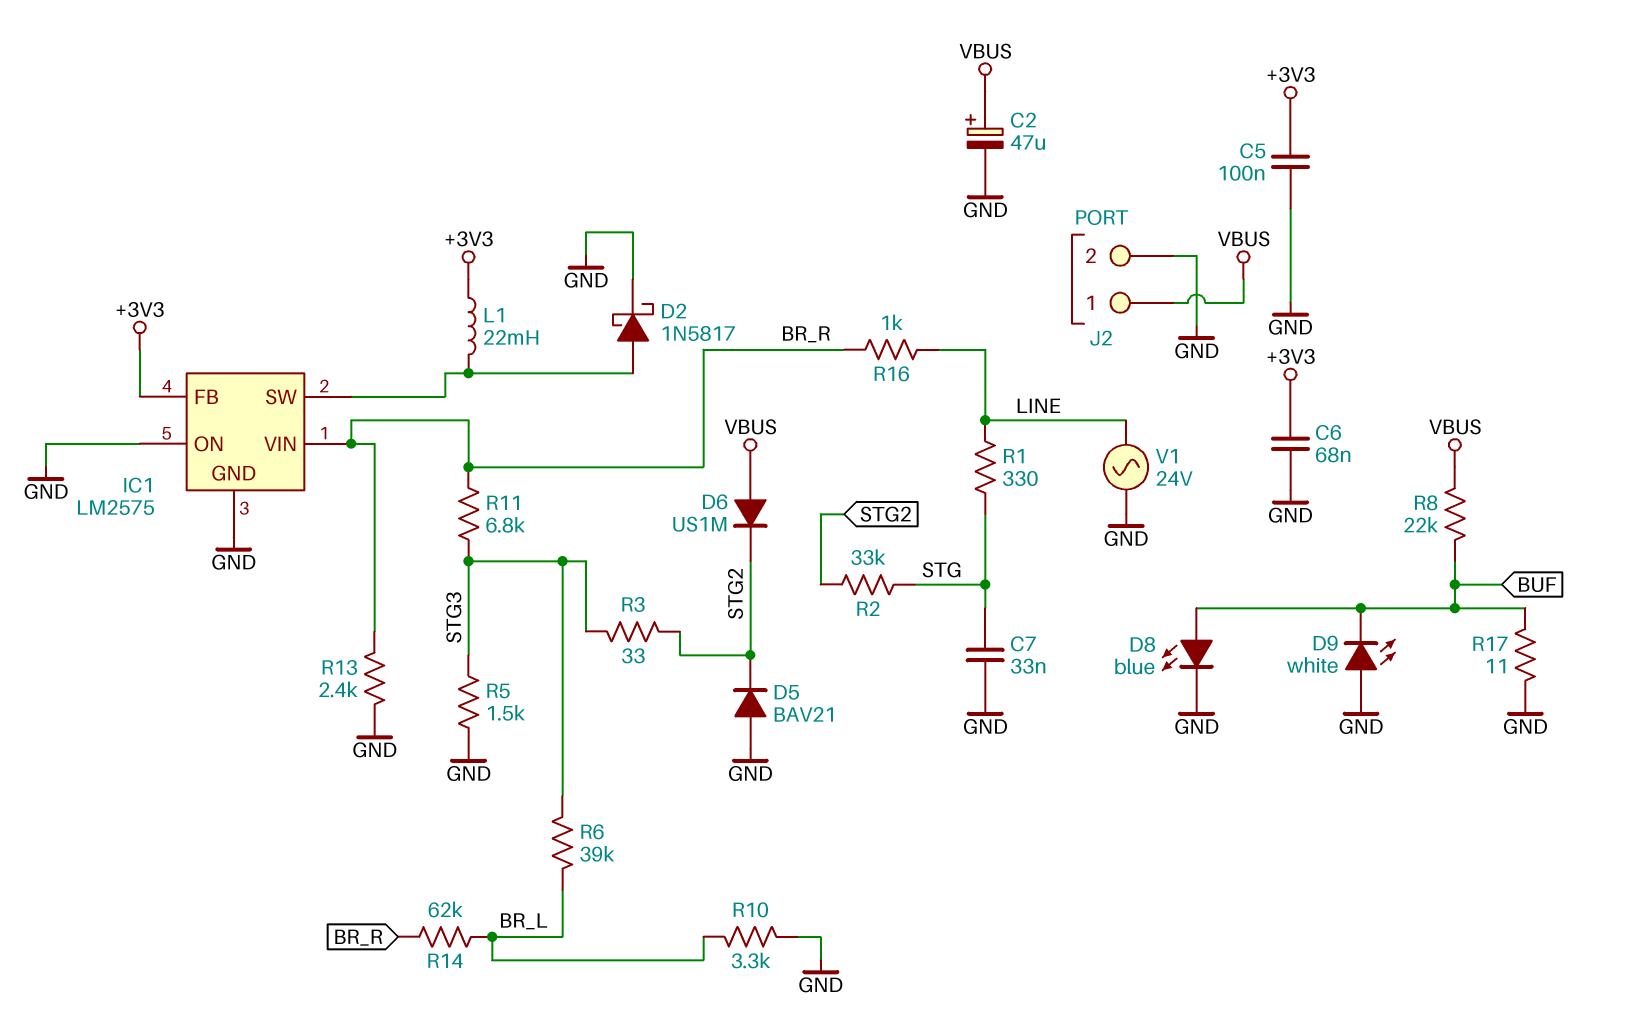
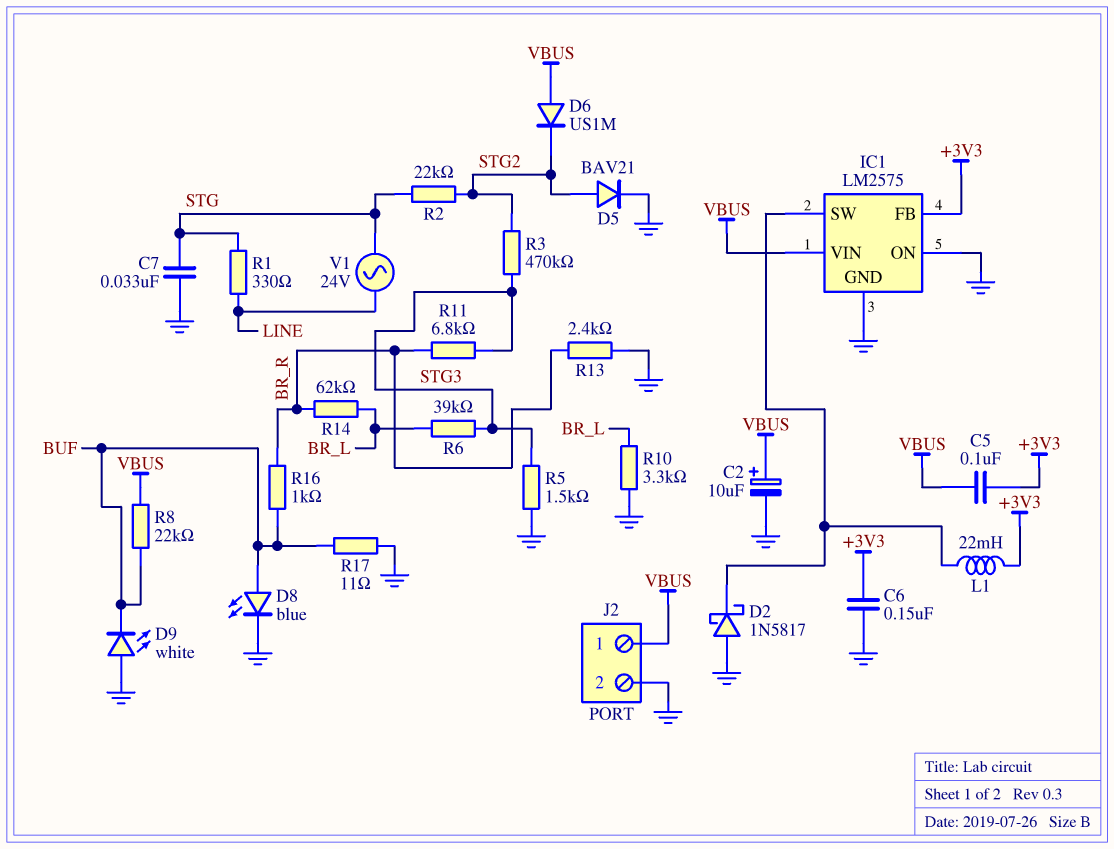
C2: 47uF (plus VBUS, minus GND) -> 10uF (plus VBUS, minus GND)
C5: 100nF (+3V3, GND) -> 100nF (+3V3, VBUS)
C6: 68nF (+3V3, GND) -> 150nF (+3V3, GND)
D2: schottky 1N5817 (A IC1/SW, K GND) -> schottky 1N5817 (A GND, K IC1/SW)
D5: diode BAV21 (A GND, K STG2) -> diode BAV21 (A STG2, K GND)
IC1 pin VIN: BR_R -> VBUS
R2: 33k (STG, STG2) -> 22k (STG, STG2)
R3: 33 (STG2, STG3) -> 470k (STG2, STG3)
R16: 1k (BR_R, LINE) -> 1k (BR_R, BUF)
V1: AC 24V (GND, LINE) -> AC 24V (LINE, STG)

